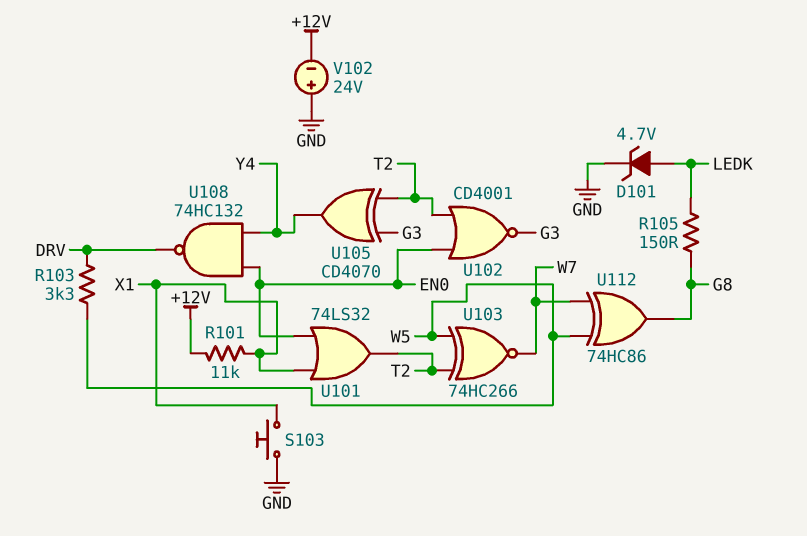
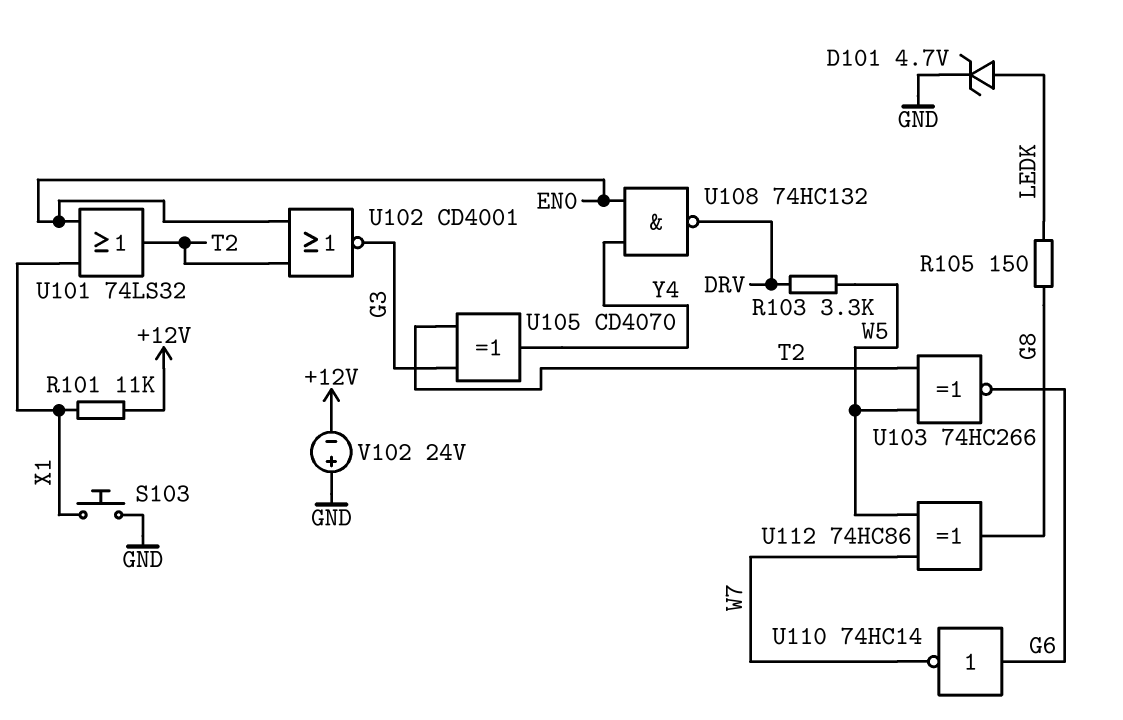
U103: XNOR 74HC266 (in T2, in W5, out W7) -> XNOR 74HC266 (in T2, in W5, out G6)
U110: none -> NOT 74HC14 (in G6, out W7)

